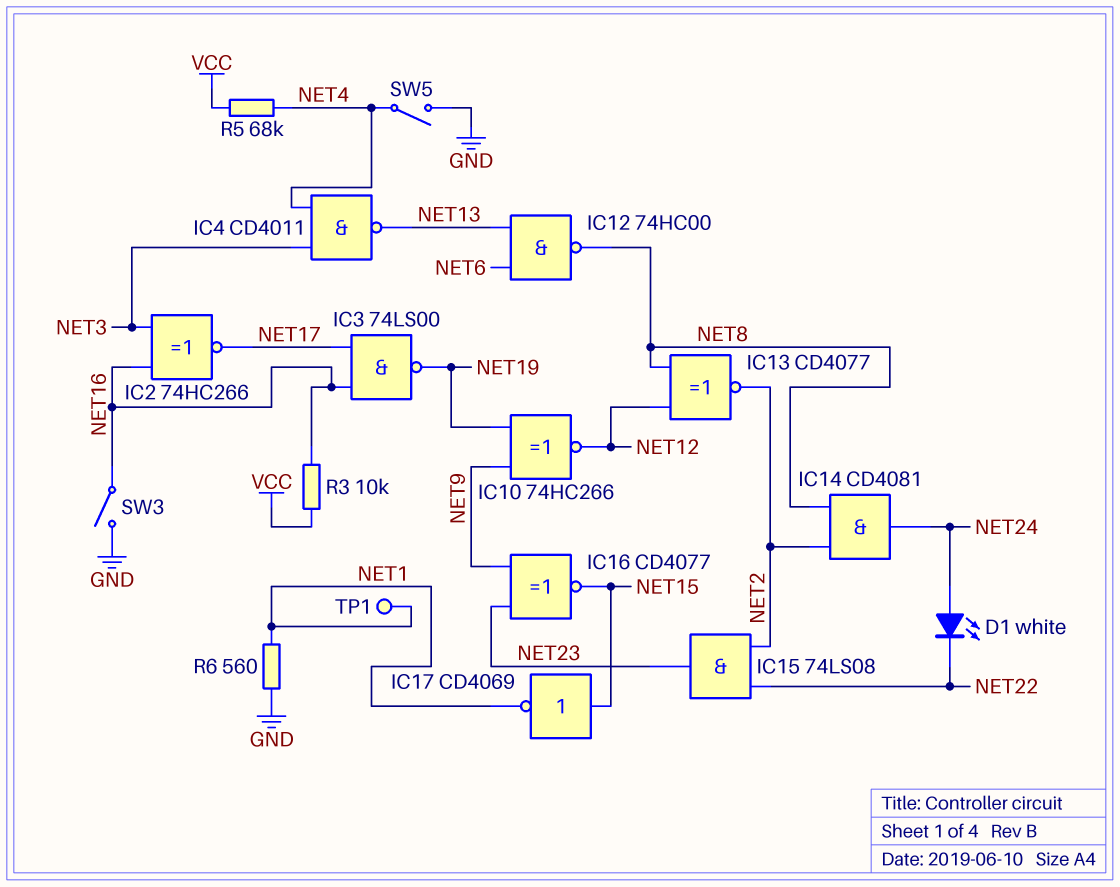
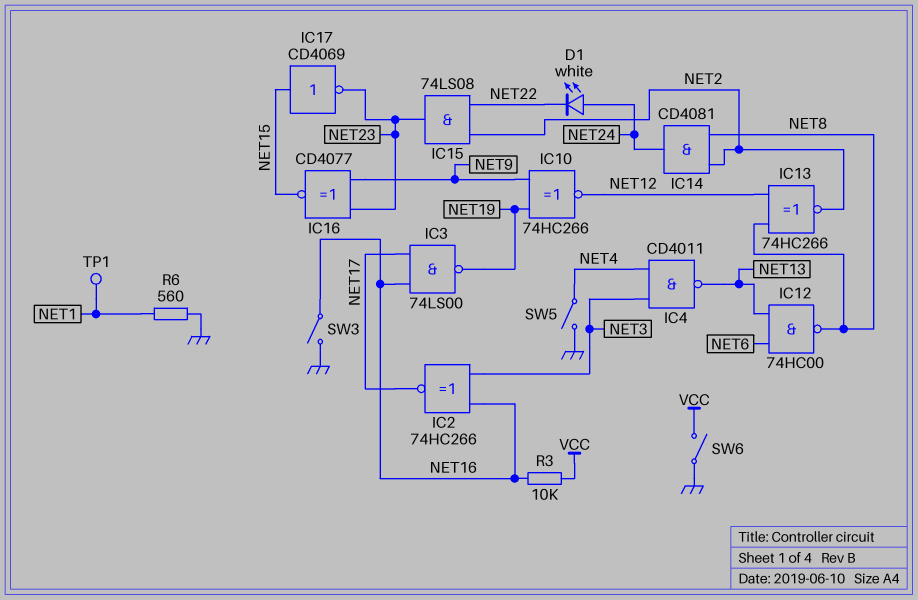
IC13: XNOR CD4077 (in NET8, in NET12, out NET2) -> XNOR 74HC266 (in NET8, in NET12, out NET2)
IC17: NOT CD4069 (in NET15, out NET1) -> NOT CD4069 (in NET15, out NET23)
R5: 68k (NET4, VCC) -> none
SW6: none -> switch (GND, VCC)

